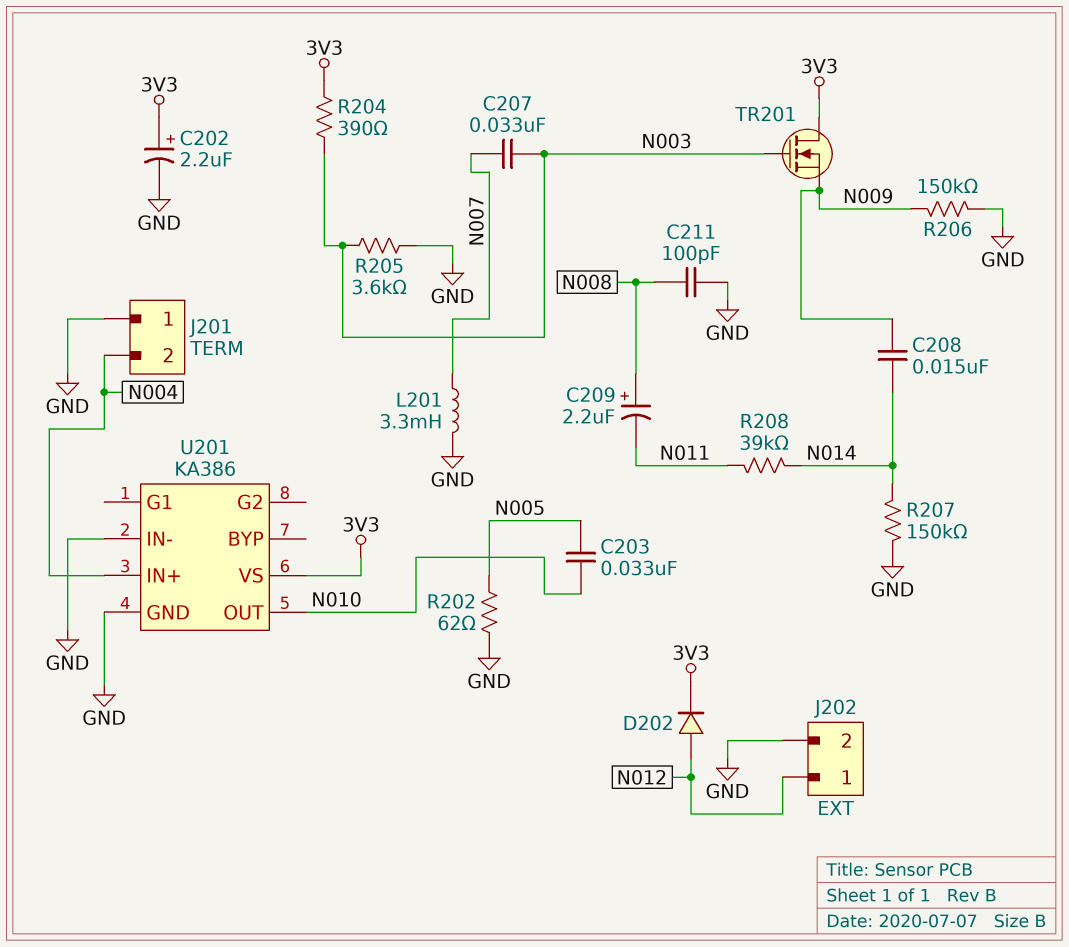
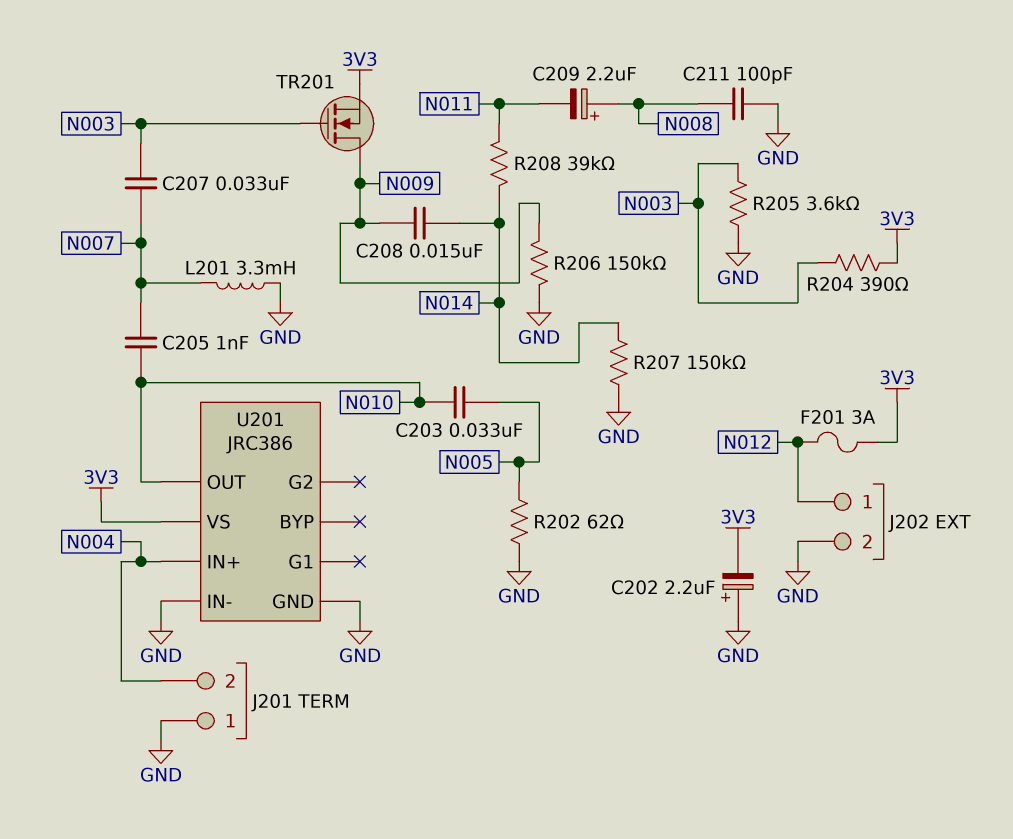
C202: 2.2uF (plus 3V3, minus GND) -> 2.2uF (plus GND, minus 3V3)
C205: none -> 1nF (N007, N010)
D202: diode (A N012, K 3V3) -> none
F201: none -> 3A (3V3, N012)
TR201: NMOS (G N003, D 3V3, S N009) -> NMOS (G N003, D N009, S 3V3)
U201: KA386 -> JRC386

